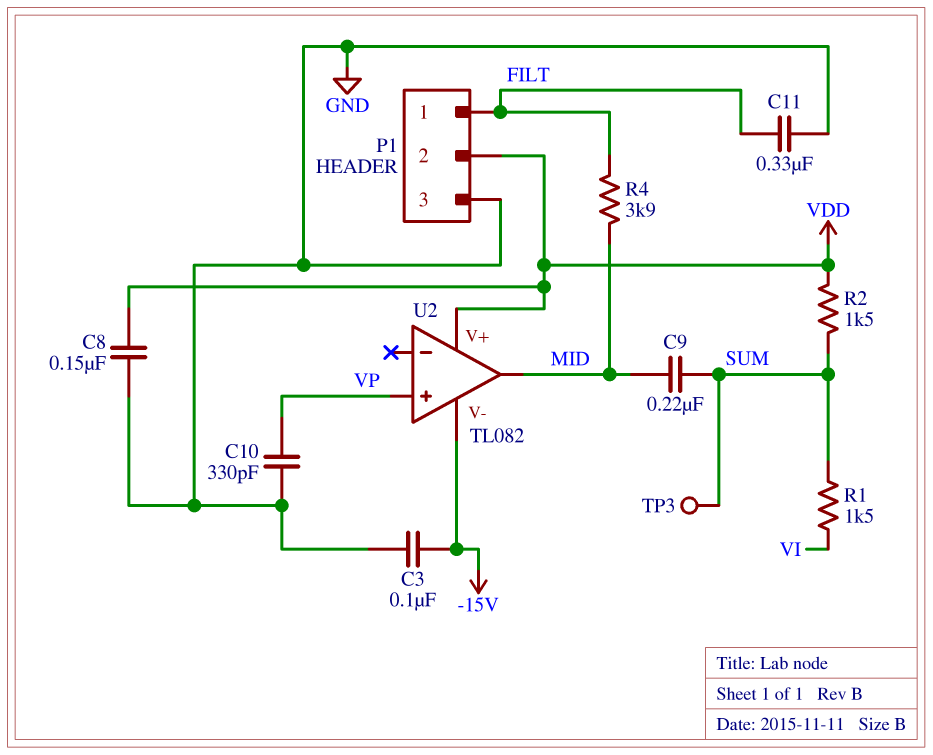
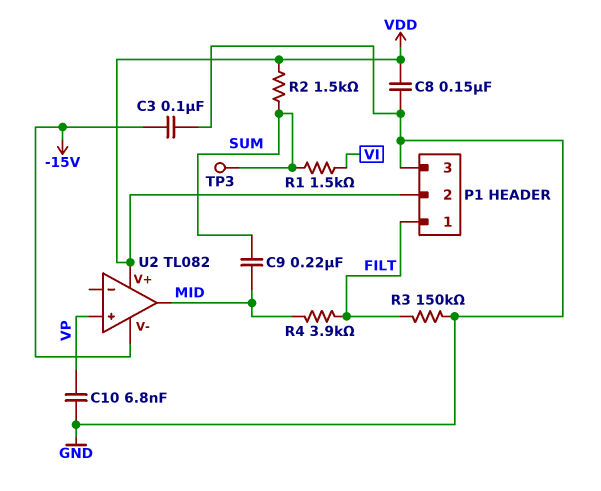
C10: 330pF (GND, VP) -> 6.8nF (GND, VP)
C11: 330nF (FILT, GND) -> none
R3: none -> 150k (FILT, GND)

